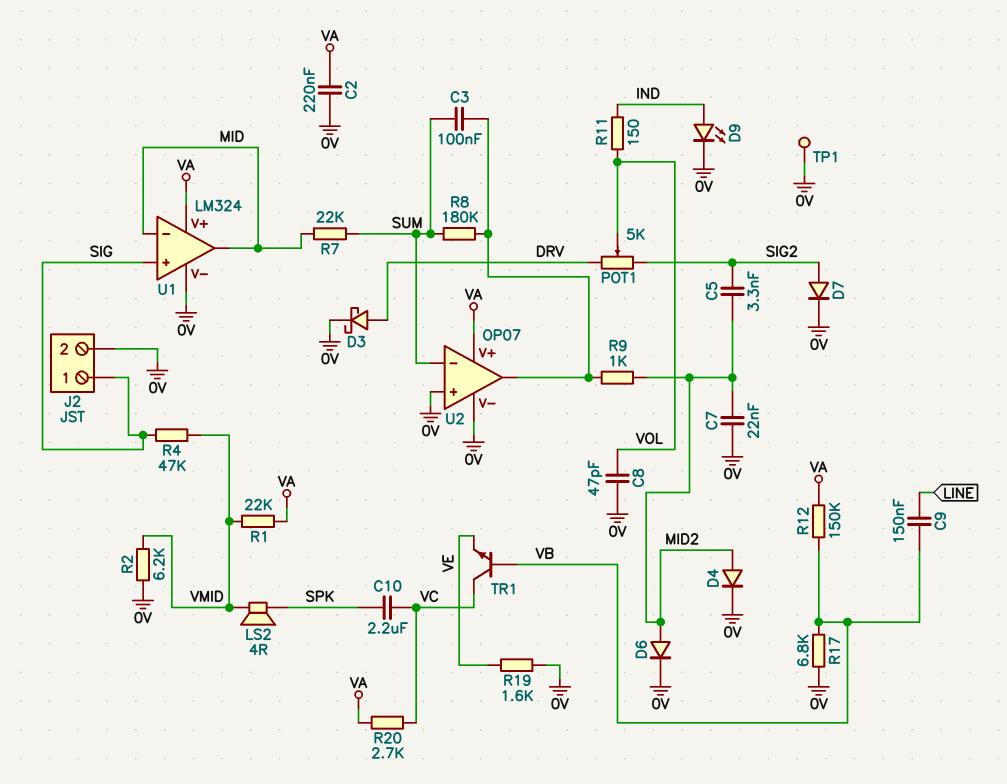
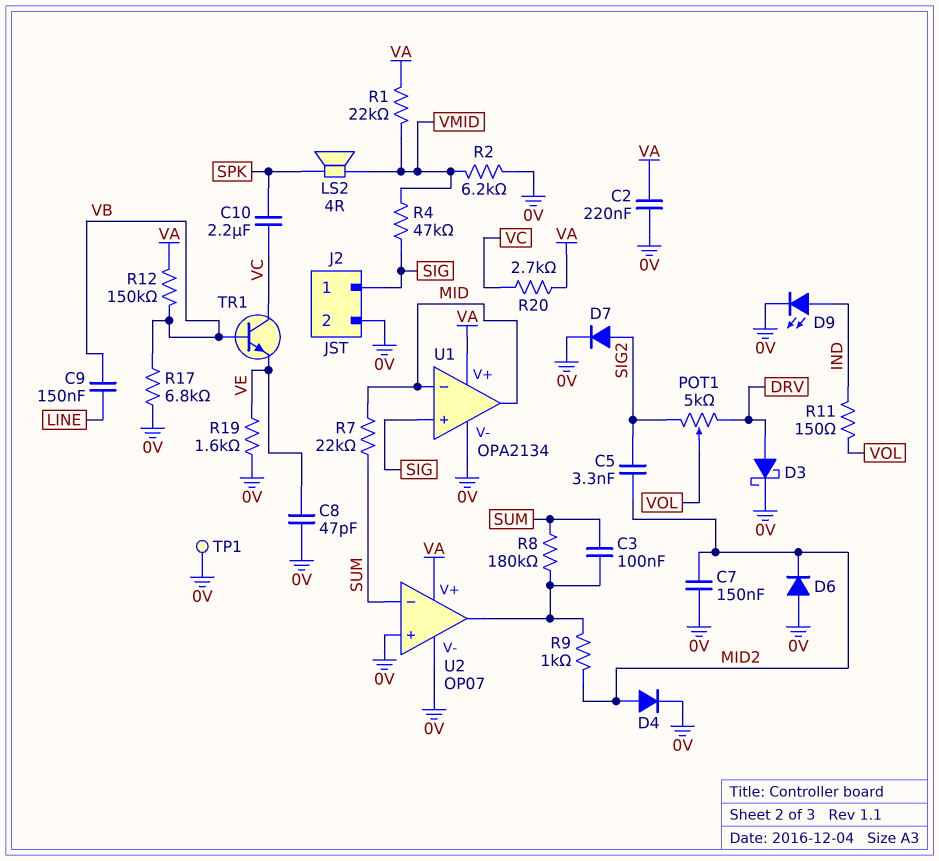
C7: 22nF (0V, MID2) -> 150nF (0V, MID2)
C8: 47pF (0V, VOL) -> 47pF (0V, VE)
D6: diode (A MID2, K 0V) -> diode (A 0V, K MID2)
U1: LM324 -> OPA2134

